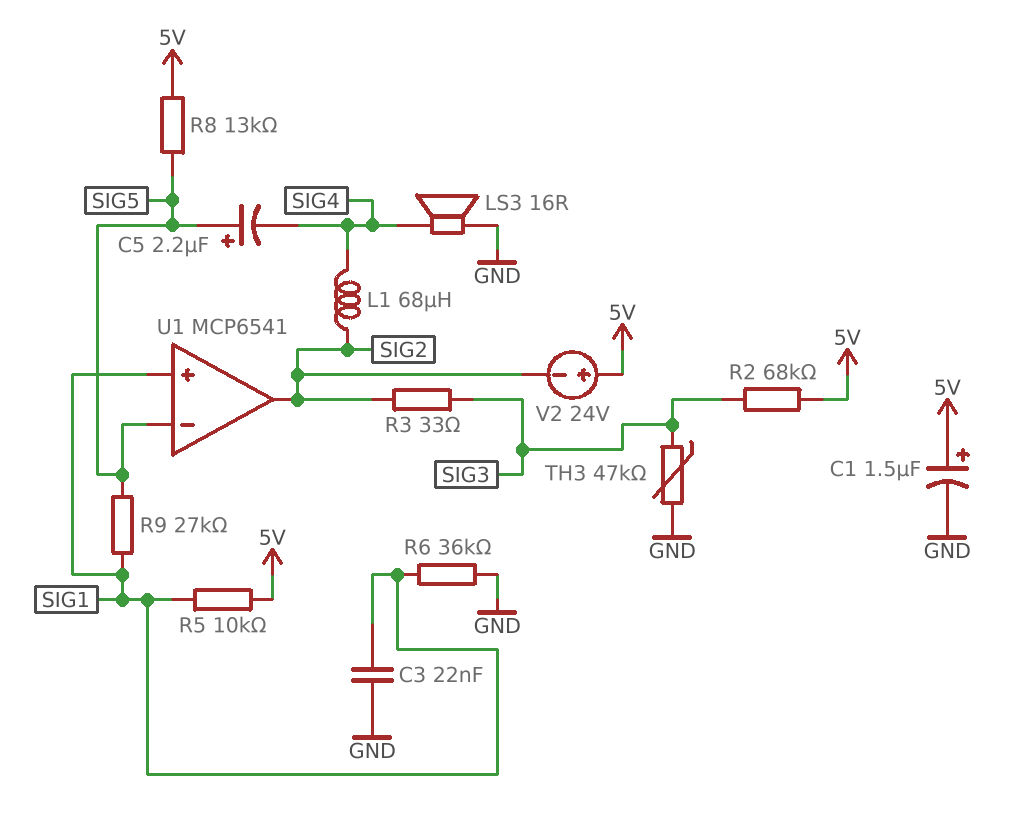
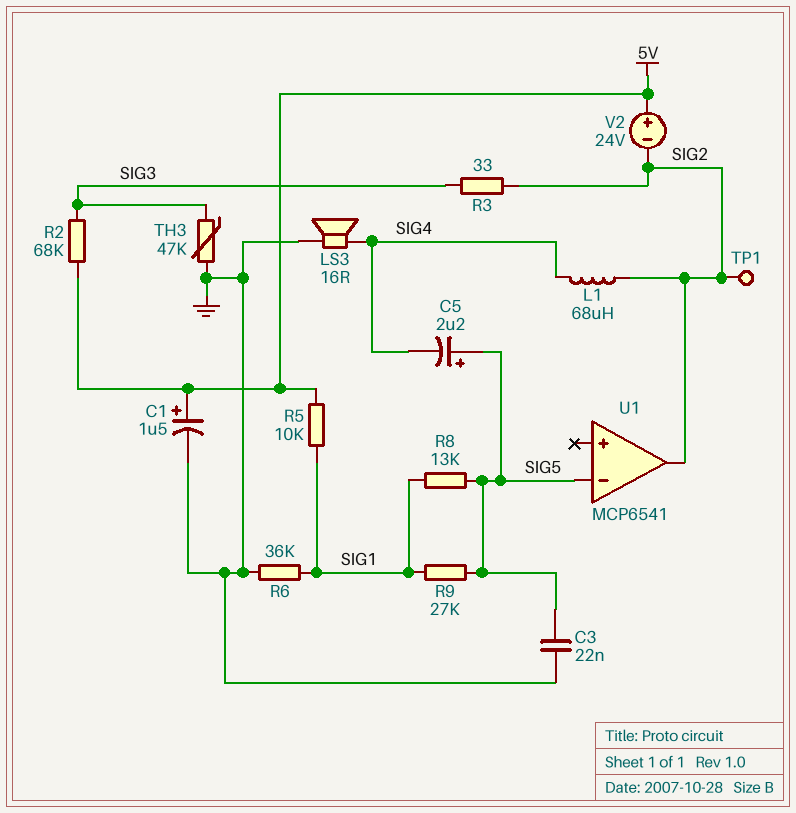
C3: 22nF (GND, SIG1) -> 22nF (GND, SIG5)
R8: 13k (5V, SIG5) -> 13k (SIG1, SIG5)
TP1: none -> test point (SIG2)
U1 pin in+: SIG1 -> none

